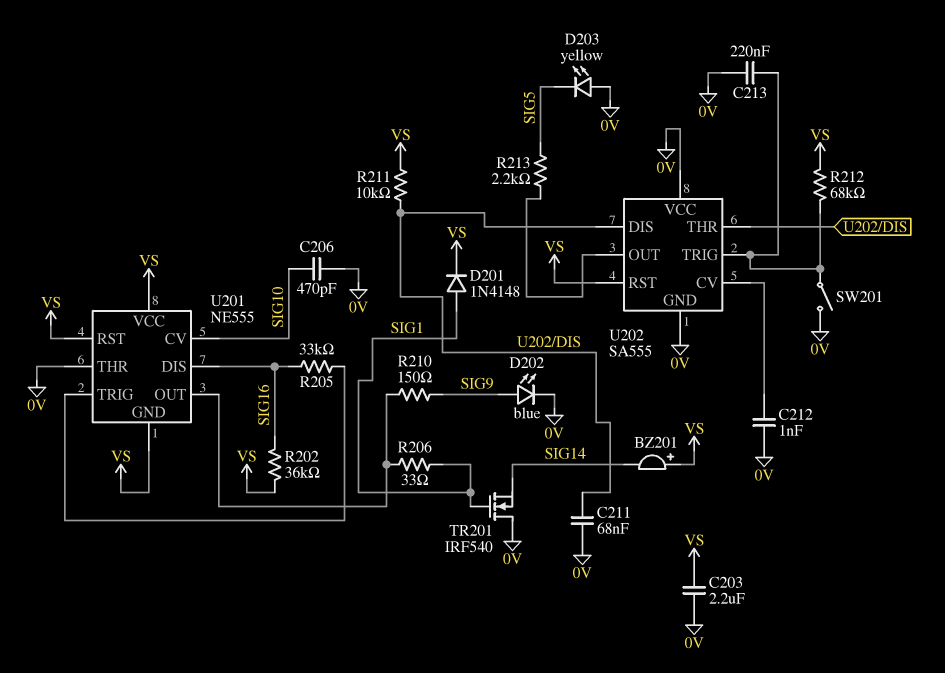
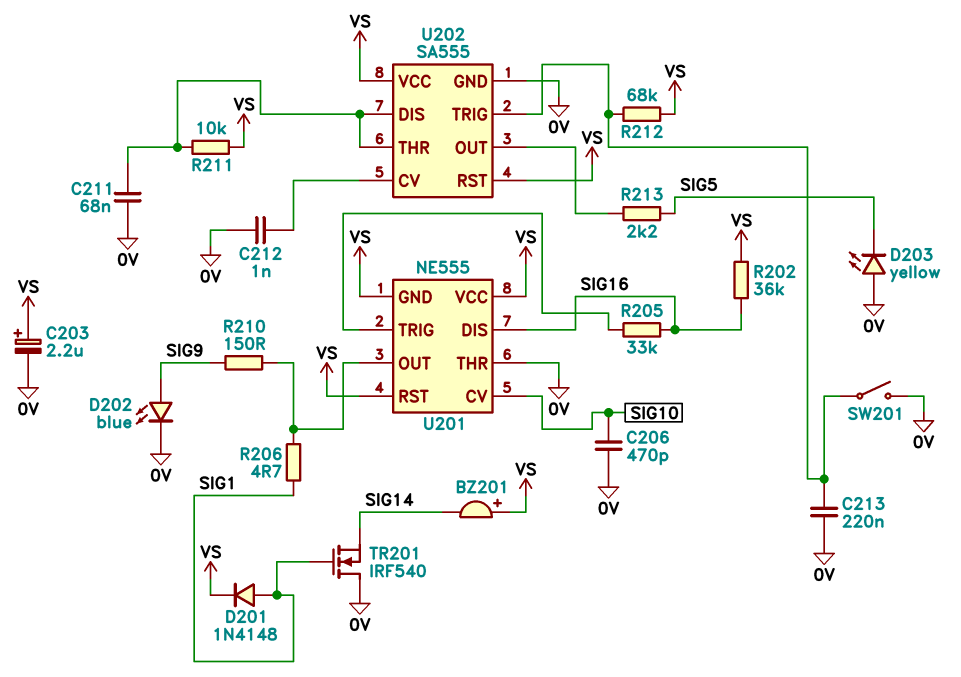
C203: 2.2uF (0V, VS) -> 2.2uF (plus VS, minus 0V)
R206: 33 (SIG1, U201/OUT) -> 4.7 (SIG1, U201/OUT)
U202 pin VCC: 0V -> VS

